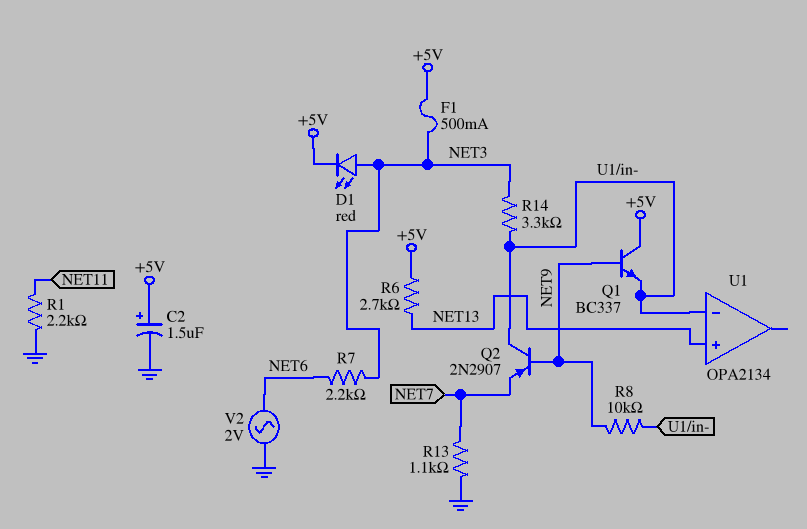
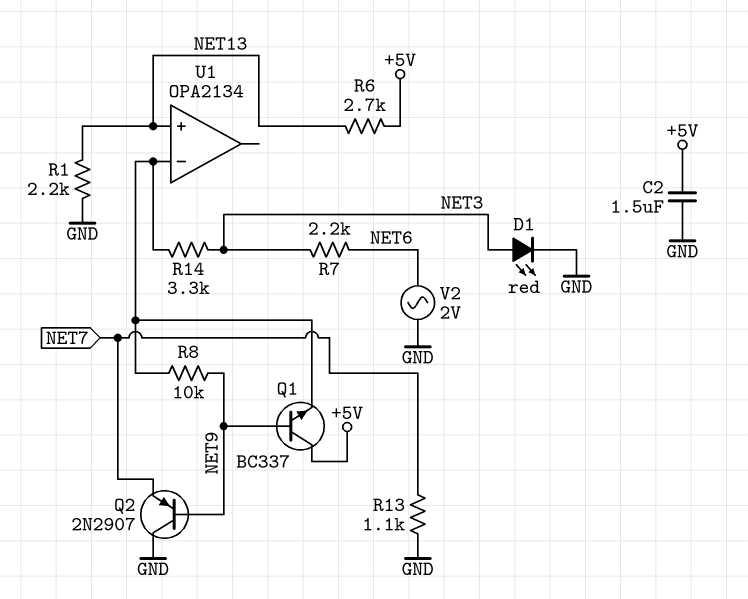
C2: 1.5uF (plus +5V, minus GND) -> 1.5uF (+5V, GND)
D1: LED red (A NET3, K +5V) -> LED red (A NET3, K GND)
F1: 500mA (+5V, NET3) -> none
Q2: PNP 2N2907 (B NET9, C U1/in-, E NET7) -> PNP 2N2907 (B NET9, C GND, E NET7)
R1: 2.2k (GND, NET11) -> 2.2k (GND, NET13)

